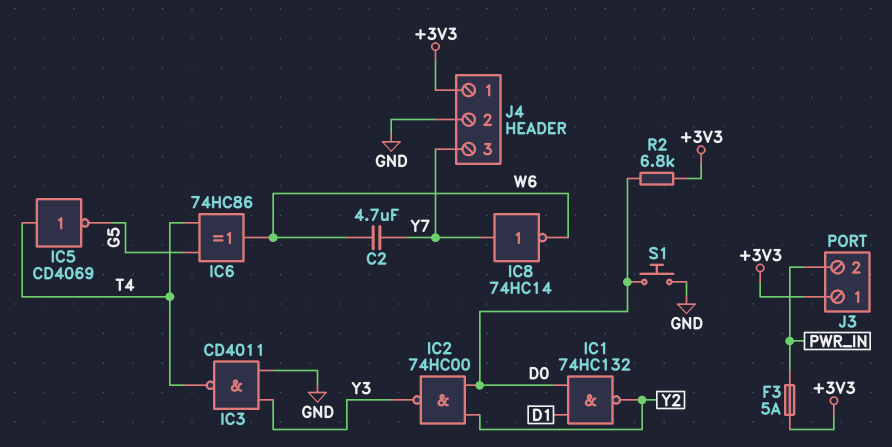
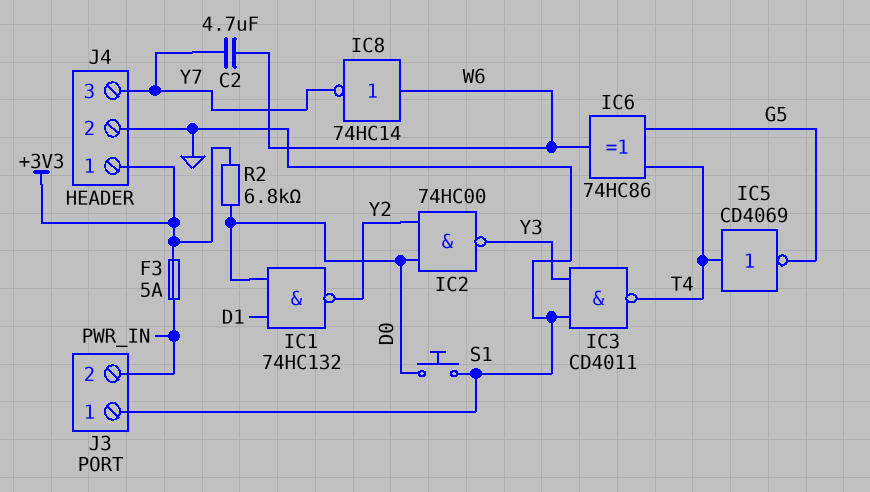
IC8: NOT 74HC14 (in Y7, out W6) -> NOT 74HC14 (in W6, out Y7)
J3 pin 1: +3V3 -> GND

